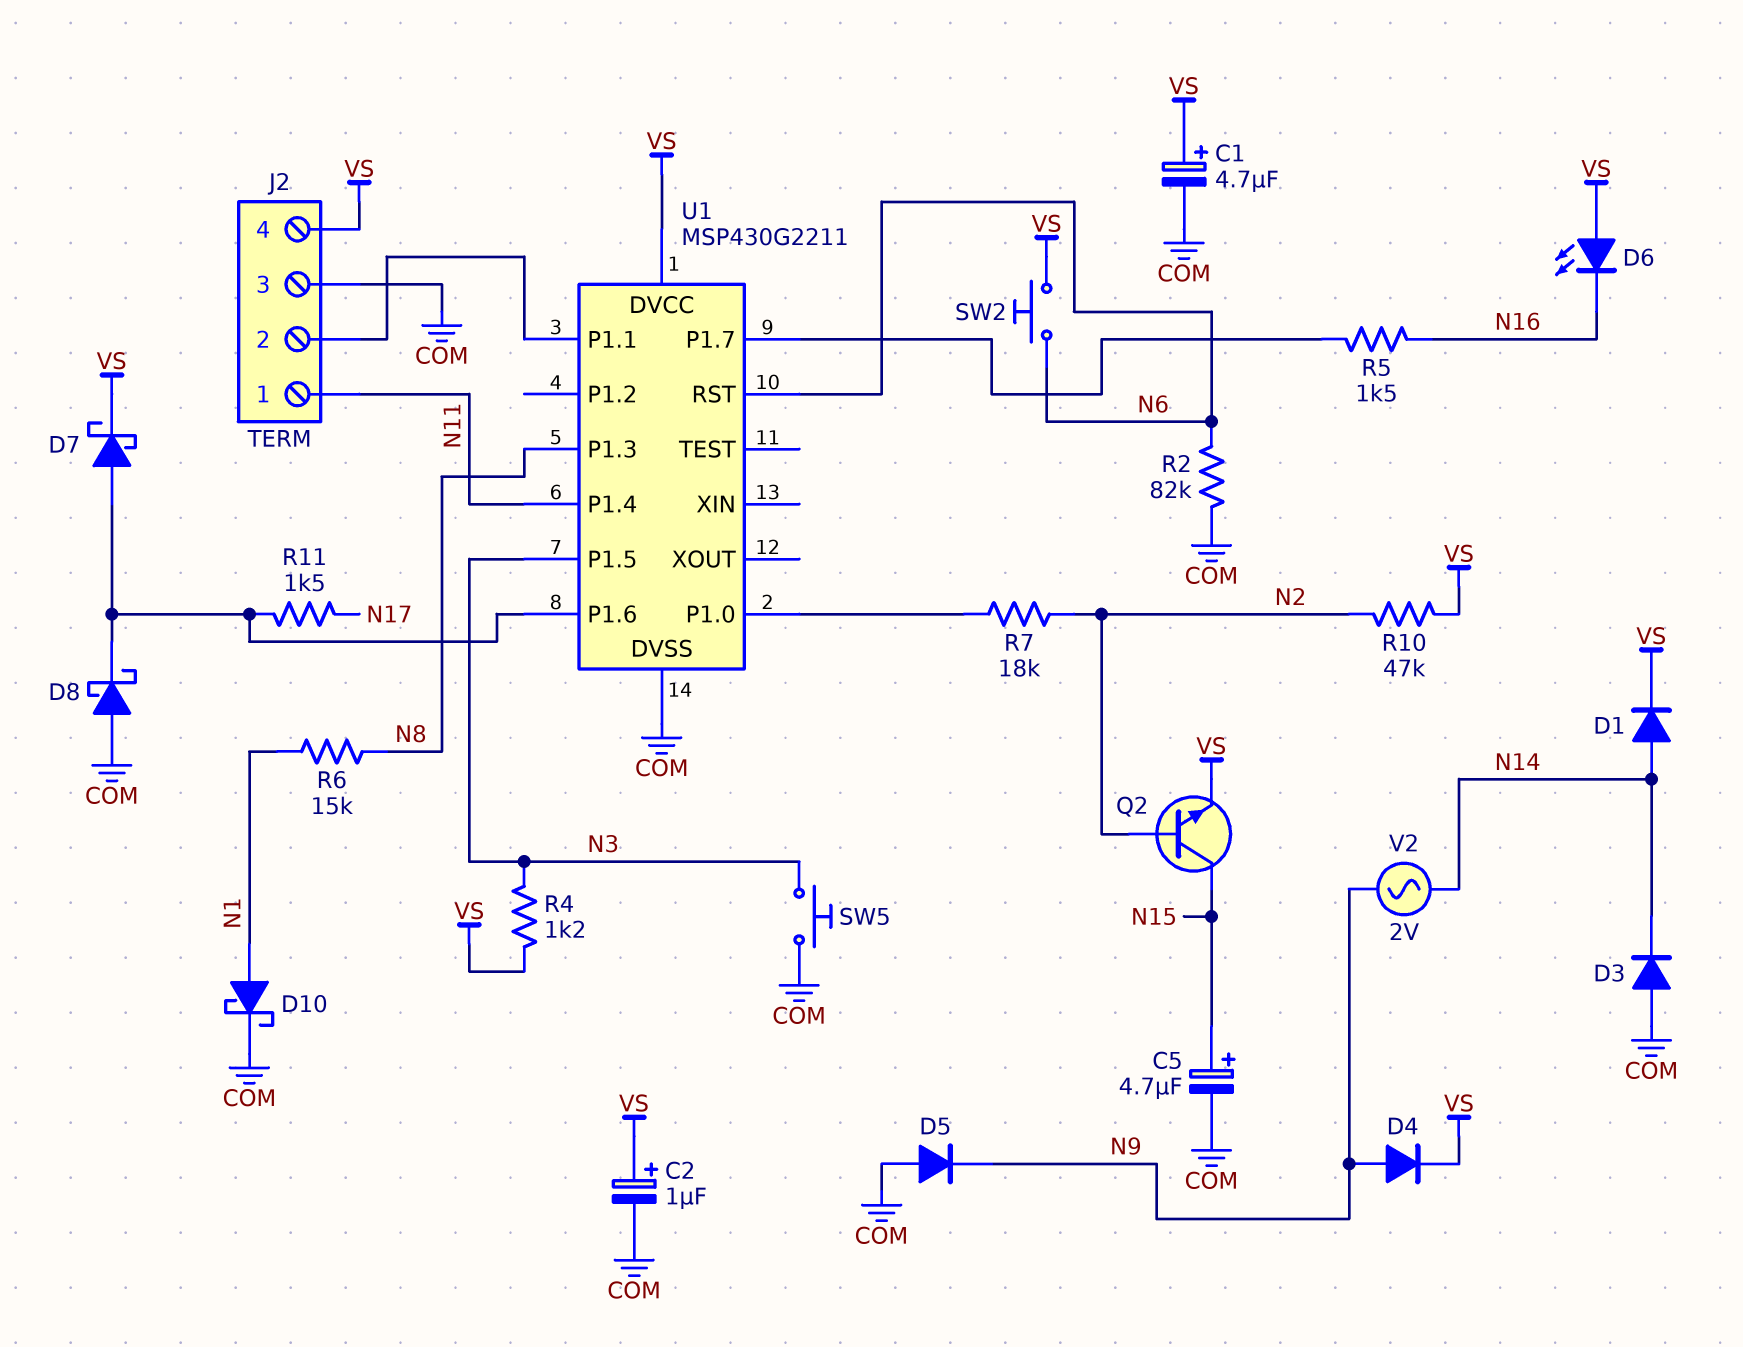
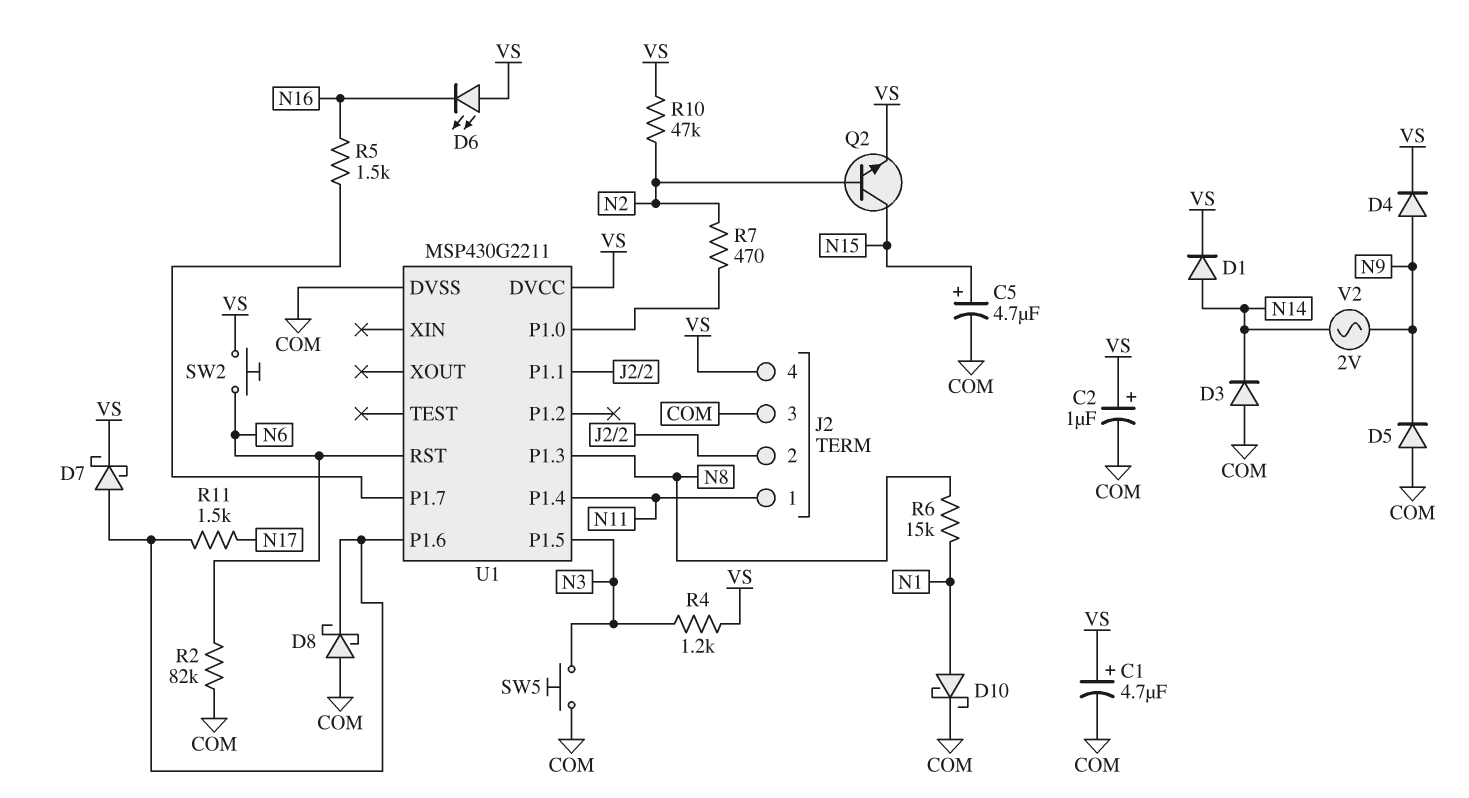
R7: 18k (N2, U1/P1.0) -> 470 (N2, U1/P1.0)

